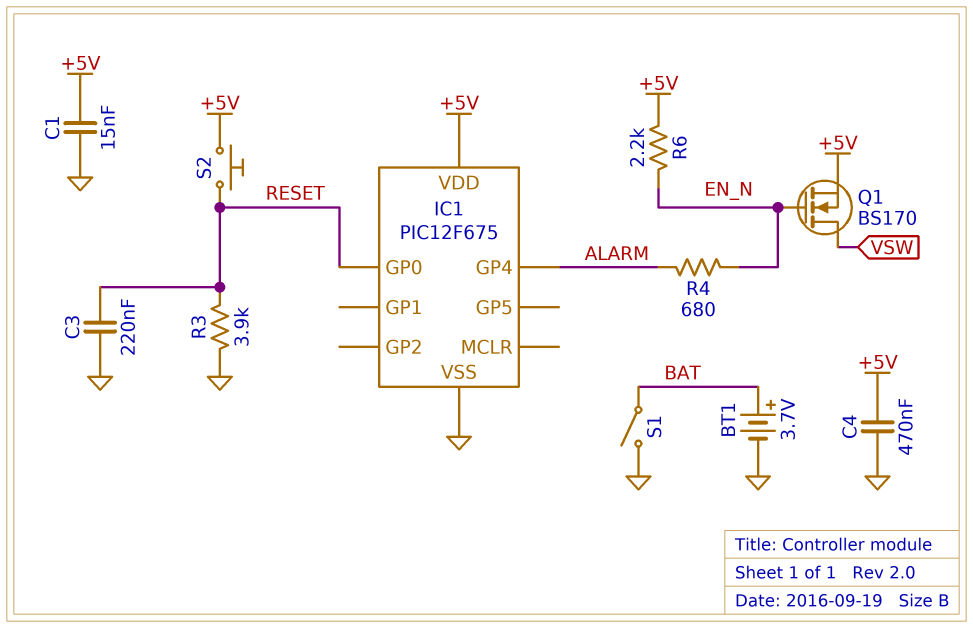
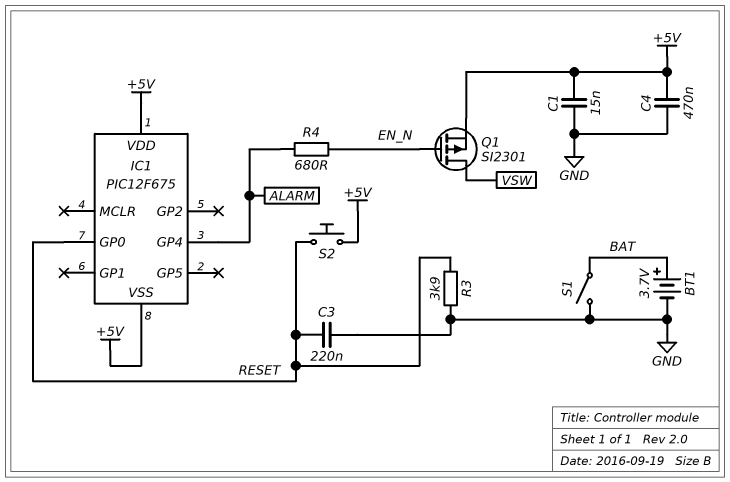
IC1 pin VSS: GND -> +5V
Q1: NMOS BS170 (G EN_N, D VSW, S +5V) -> PMOS SI2301 (G EN_N, D VSW, S +5V)
R6: 2.2k (+5V, EN_N) -> none

